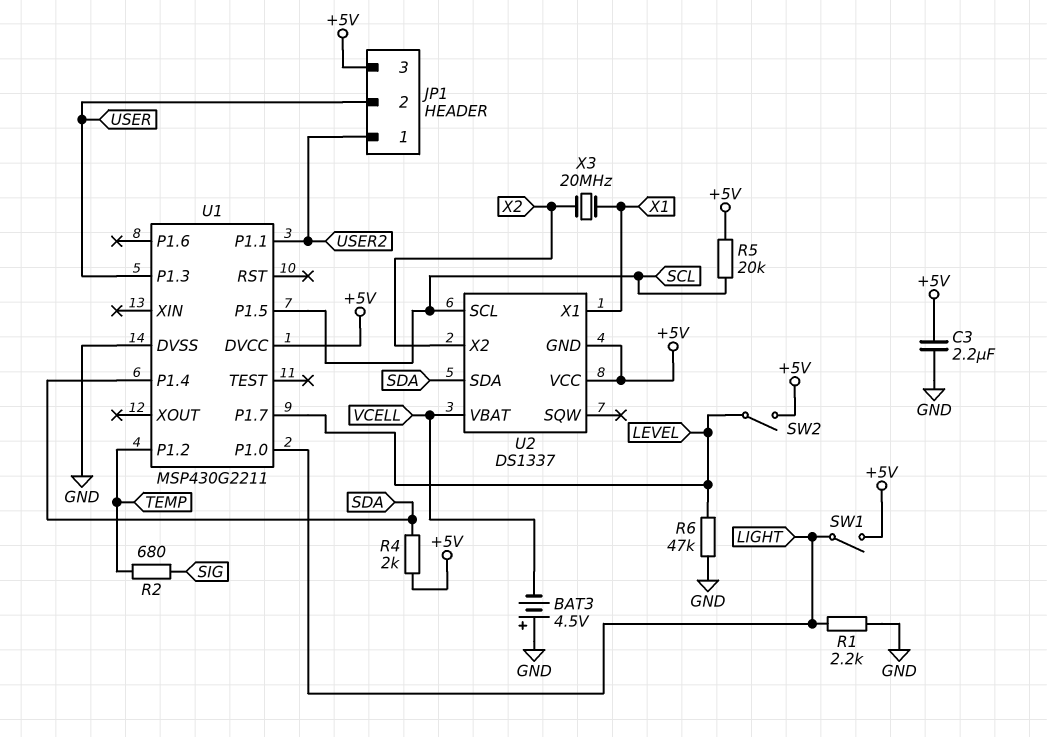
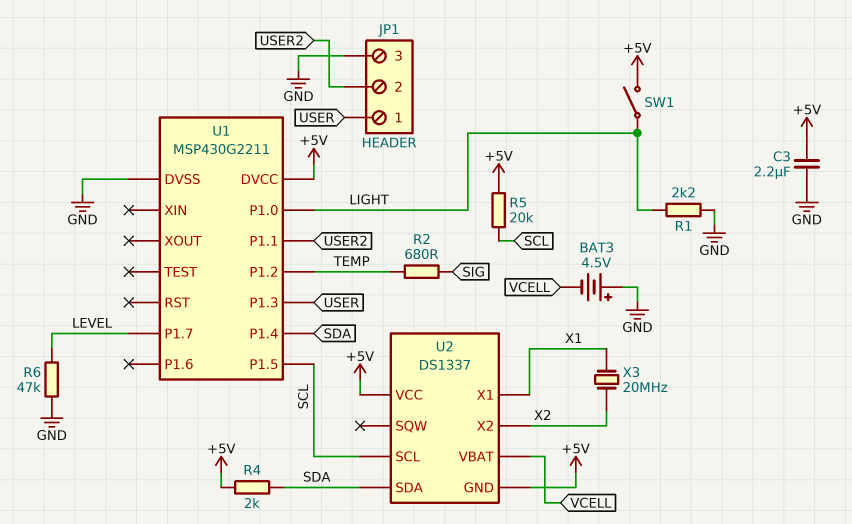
JP1 pin 1: USER2 -> USER
JP1 pin 2: USER -> USER2
JP1 pin 3: +5V -> GND
SW2: switch (+5V, LEVEL) -> none

